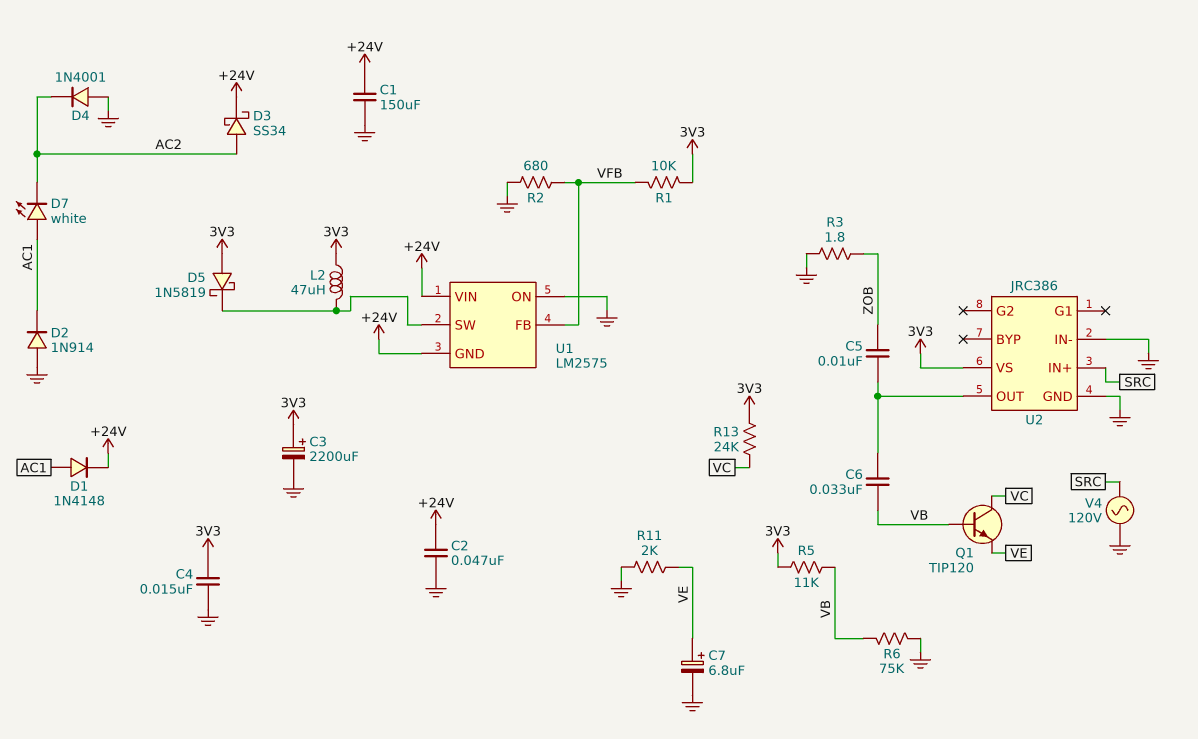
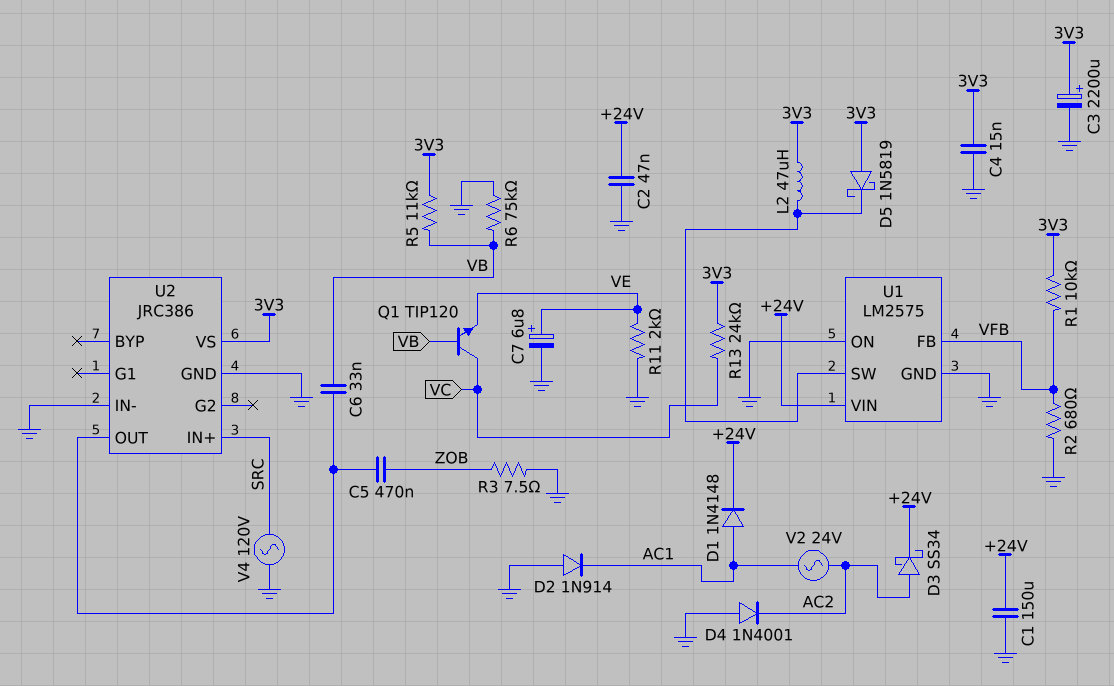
C5: 10nF (U2/OUT, ZOB) -> 470nF (U2/OUT, ZOB)
D7: LED white (A AC1, K AC2) -> none
R3: 1.8 (GND, ZOB) -> 7.5 (GND, ZOB)
U1 pin GND: +24V -> GND
V2: none -> AC 24V (AC1, AC2)

